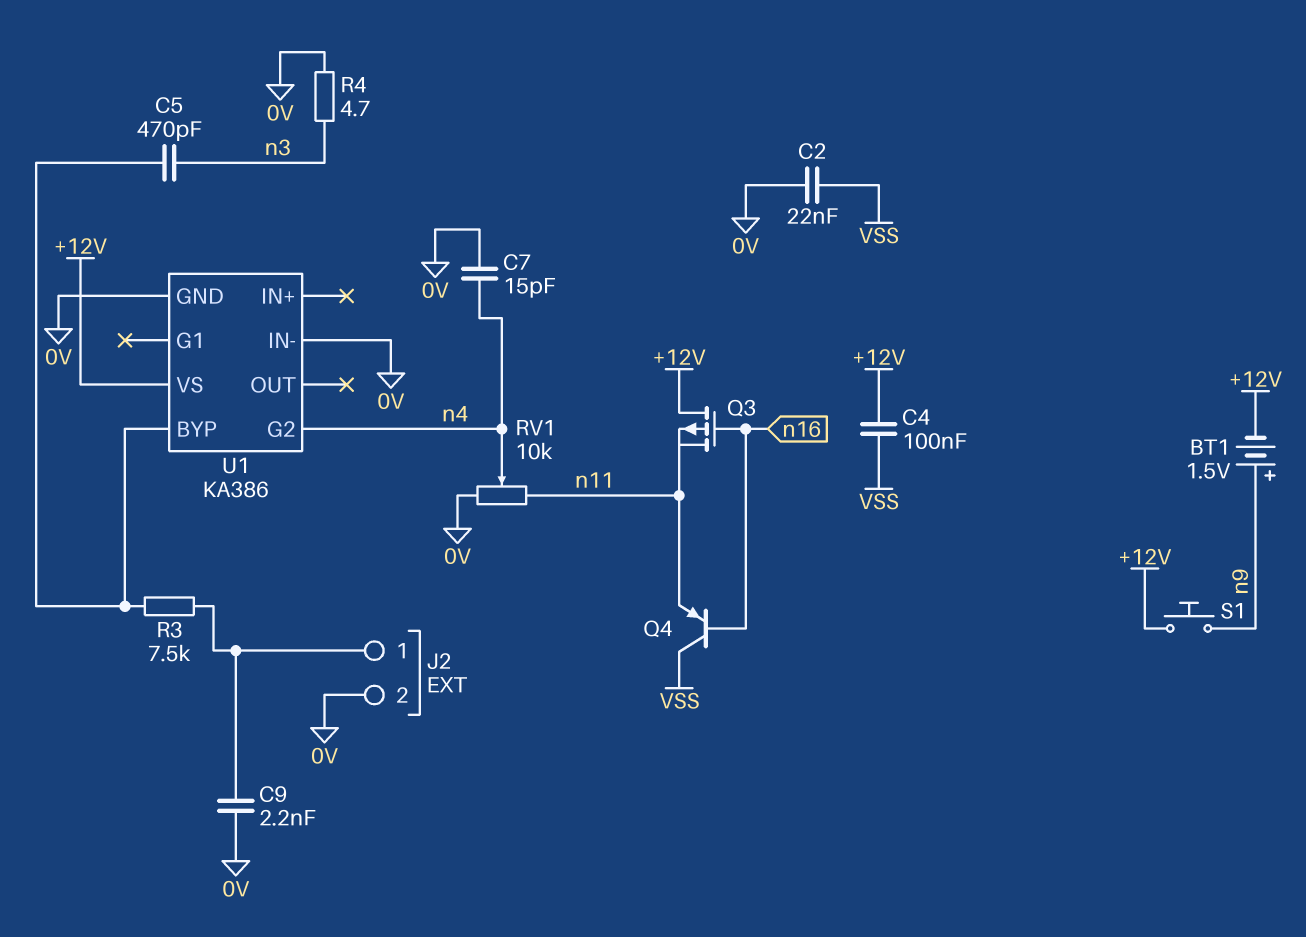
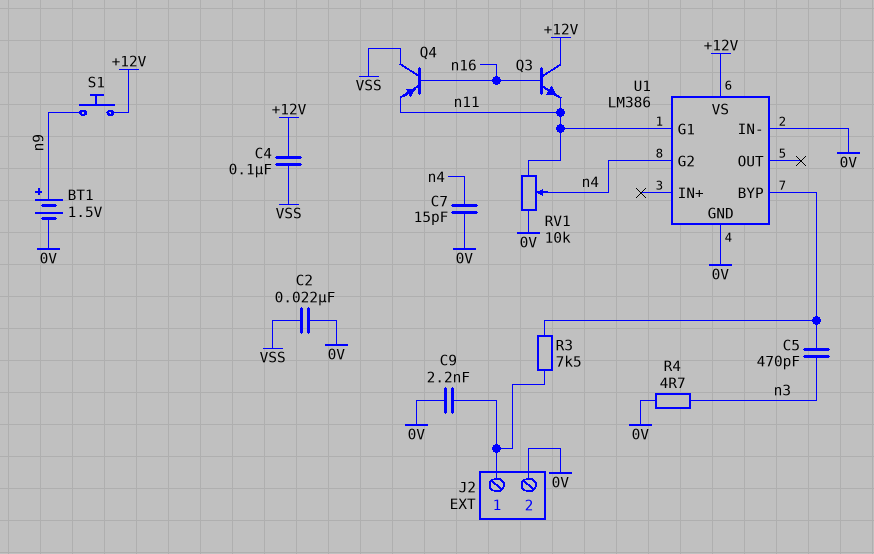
BT1: 1.5V (plus n9, minus +12V) -> 1.5V (plus n9, minus 0V)
Q3: PMOS (G n16, D +12V, S n11) -> NPN (B n16, C +12V, E n11)
U1: KA386 -> LM386
U1 pin G1: none -> n11

